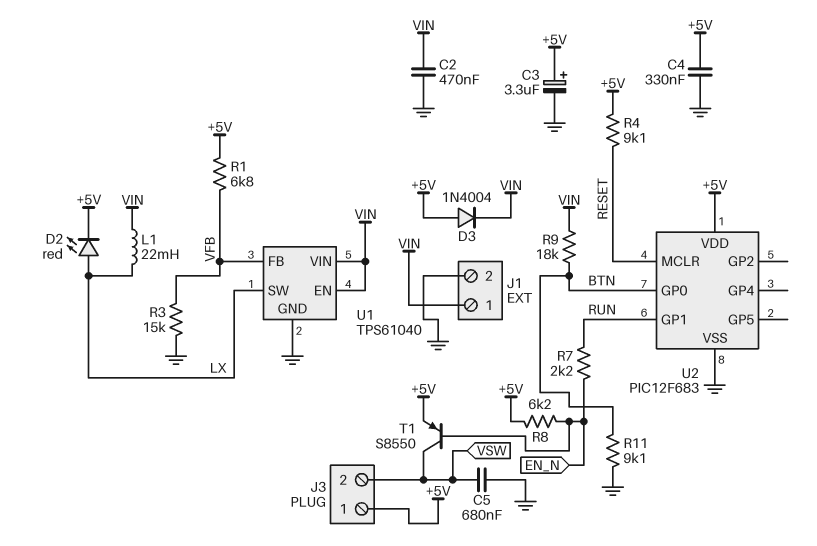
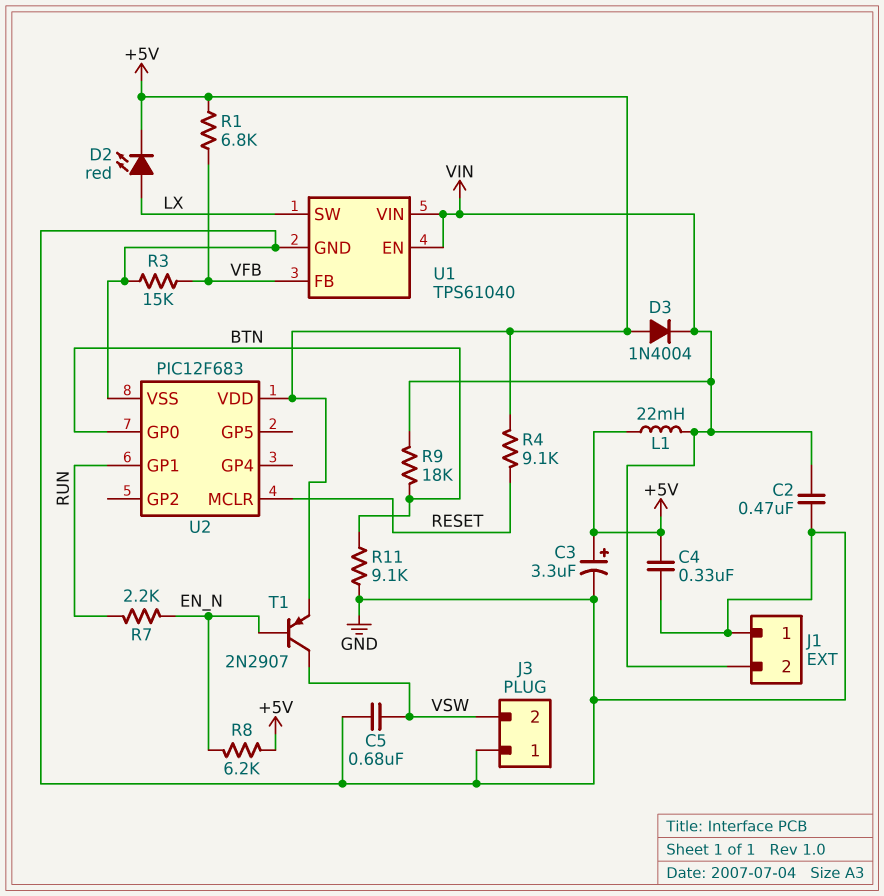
J1 pin 1: VIN -> GND
J1 pin 2: GND -> VIN
J3 pin 1: +5V -> GND
L1: 22mH (LX, VIN) -> 22mH (+5V, VIN)
T1: PNP S8550 (B EN_N, C VSW, E +5V) -> PNP 2N2907 (B EN_N, C VSW, E +5V)

